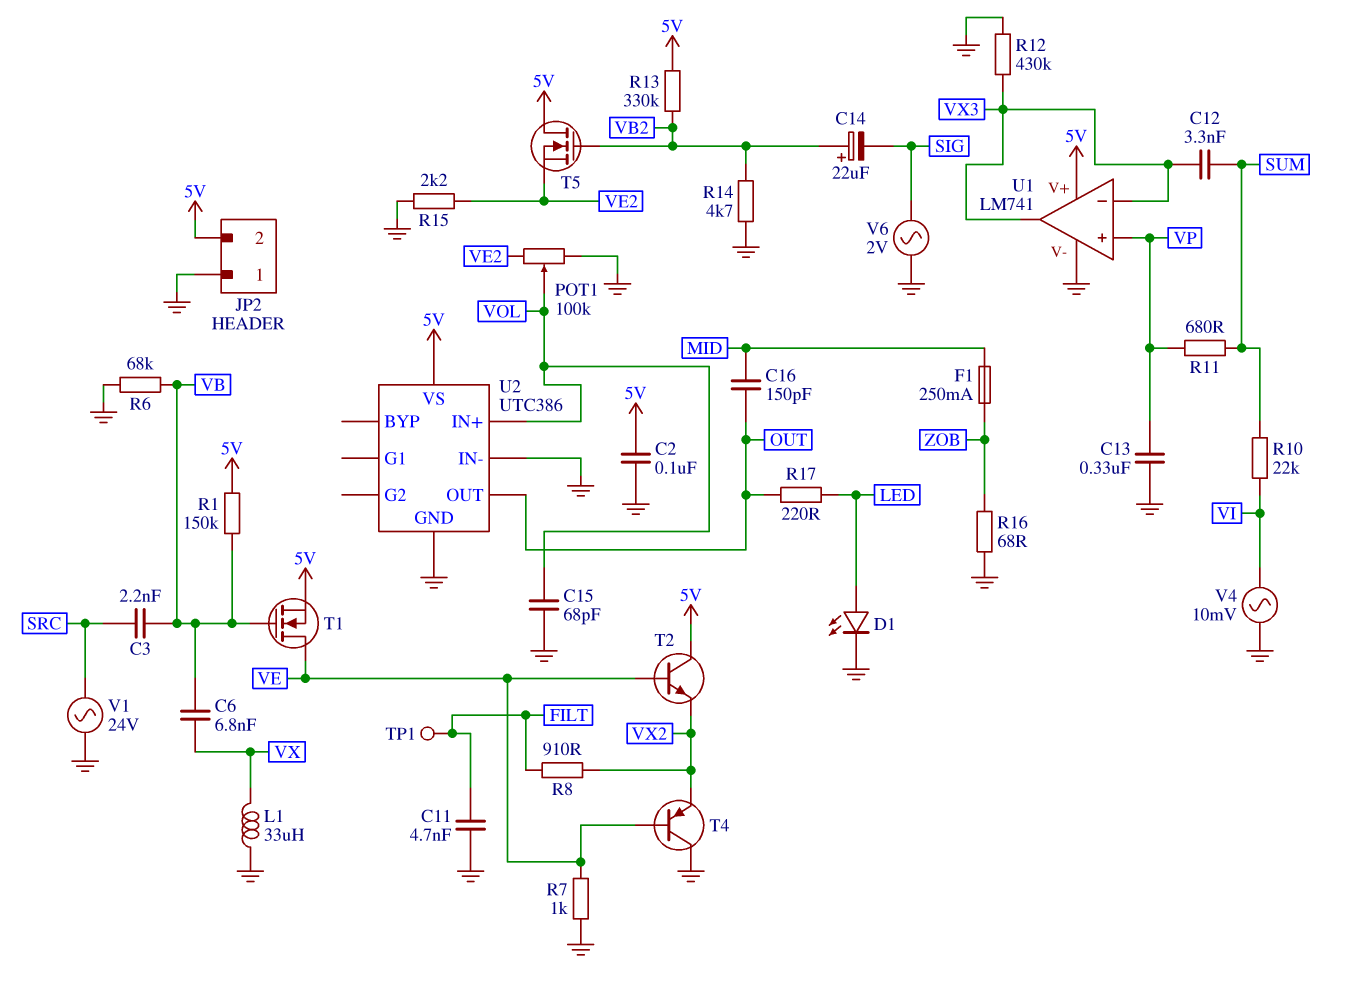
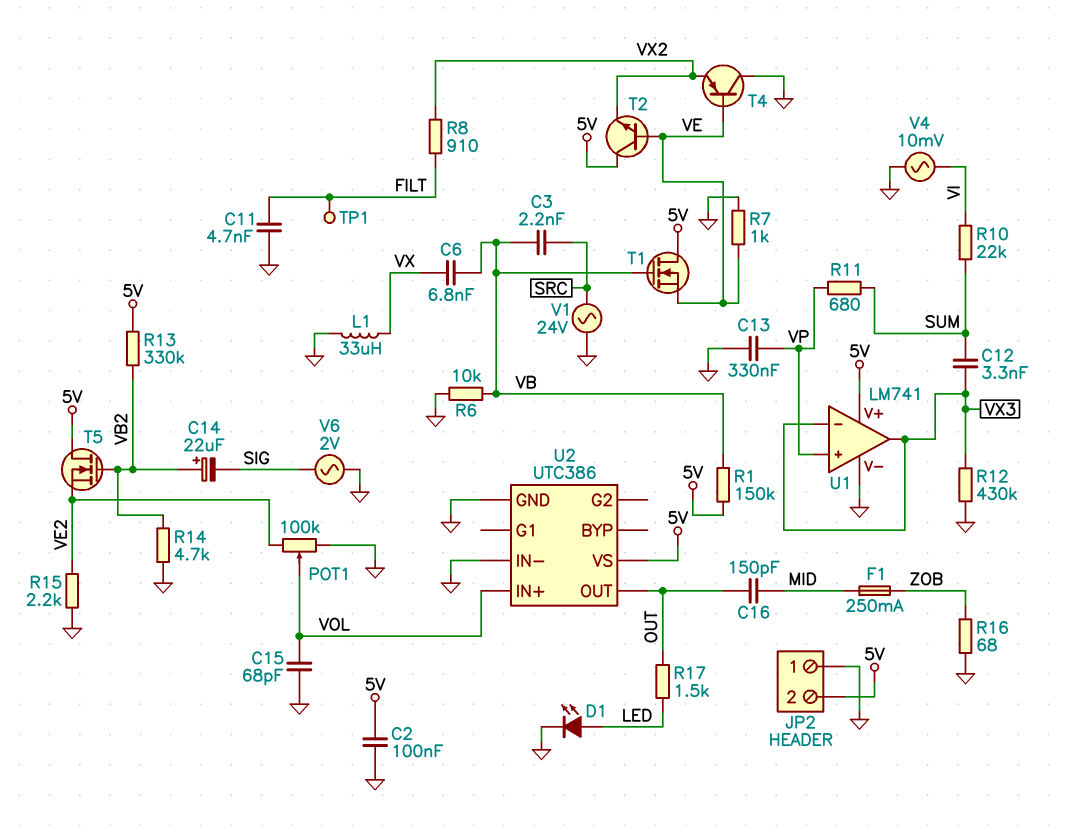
R6: 68k (GND, VB) -> 10k (GND, VB)
R17: 220 (LED, OUT) -> 1.5k (LED, OUT)
T1: NMOS (G VB, D VE, S 5V) -> NMOS (G VB, D 5V, S VE)

